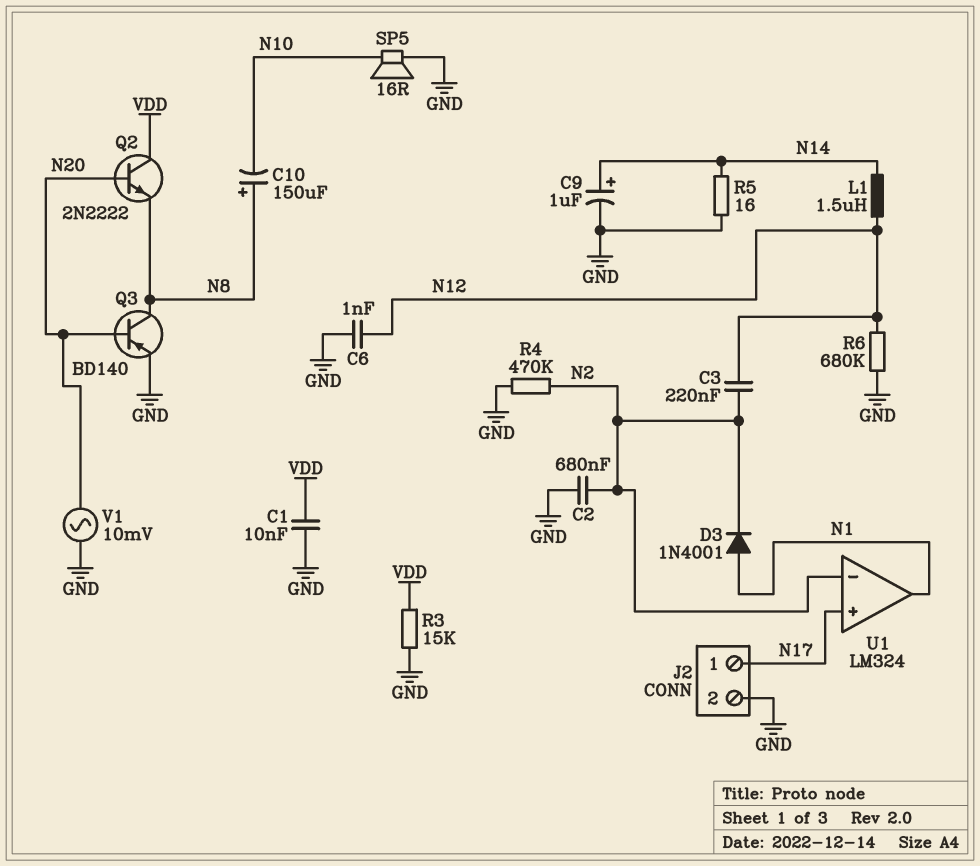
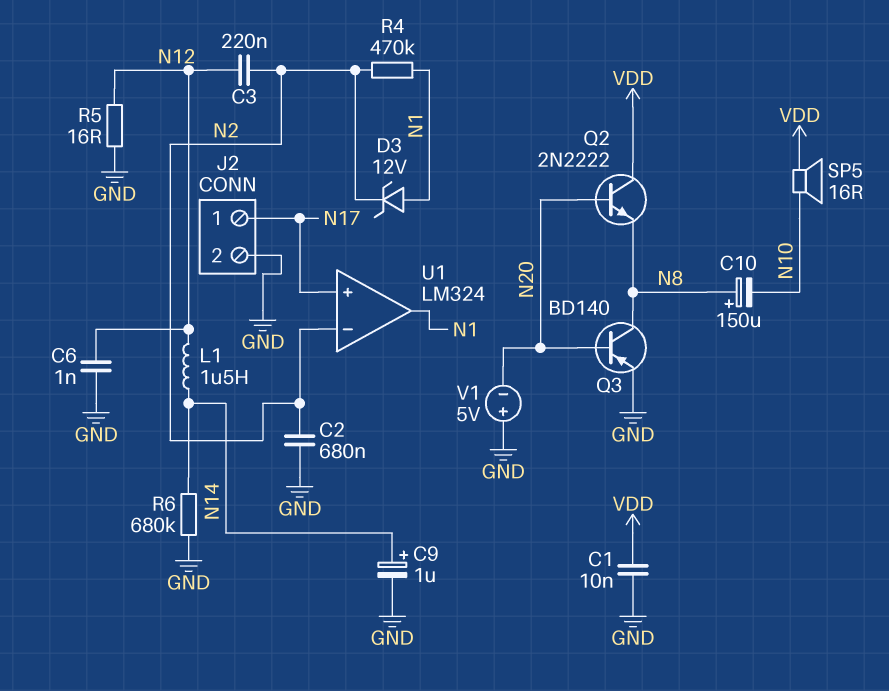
D3: diode 1N4001 (A N1, K N2) -> zener 12V (A N1, K N2)
R3: 15k (GND, VDD) -> none
R4: 470k (GND, N2) -> 470k (N1, N2)
R5: 16 (GND, N14) -> 16 (GND, N12)
R6: 680k (GND, N12) -> 680k (GND, N14)
SP5: speaker 16R (GND, N10) -> speaker 16R (N10, VDD)
V1: AC 10mV (GND, N20) -> 5V (plus GND, minus N20)

